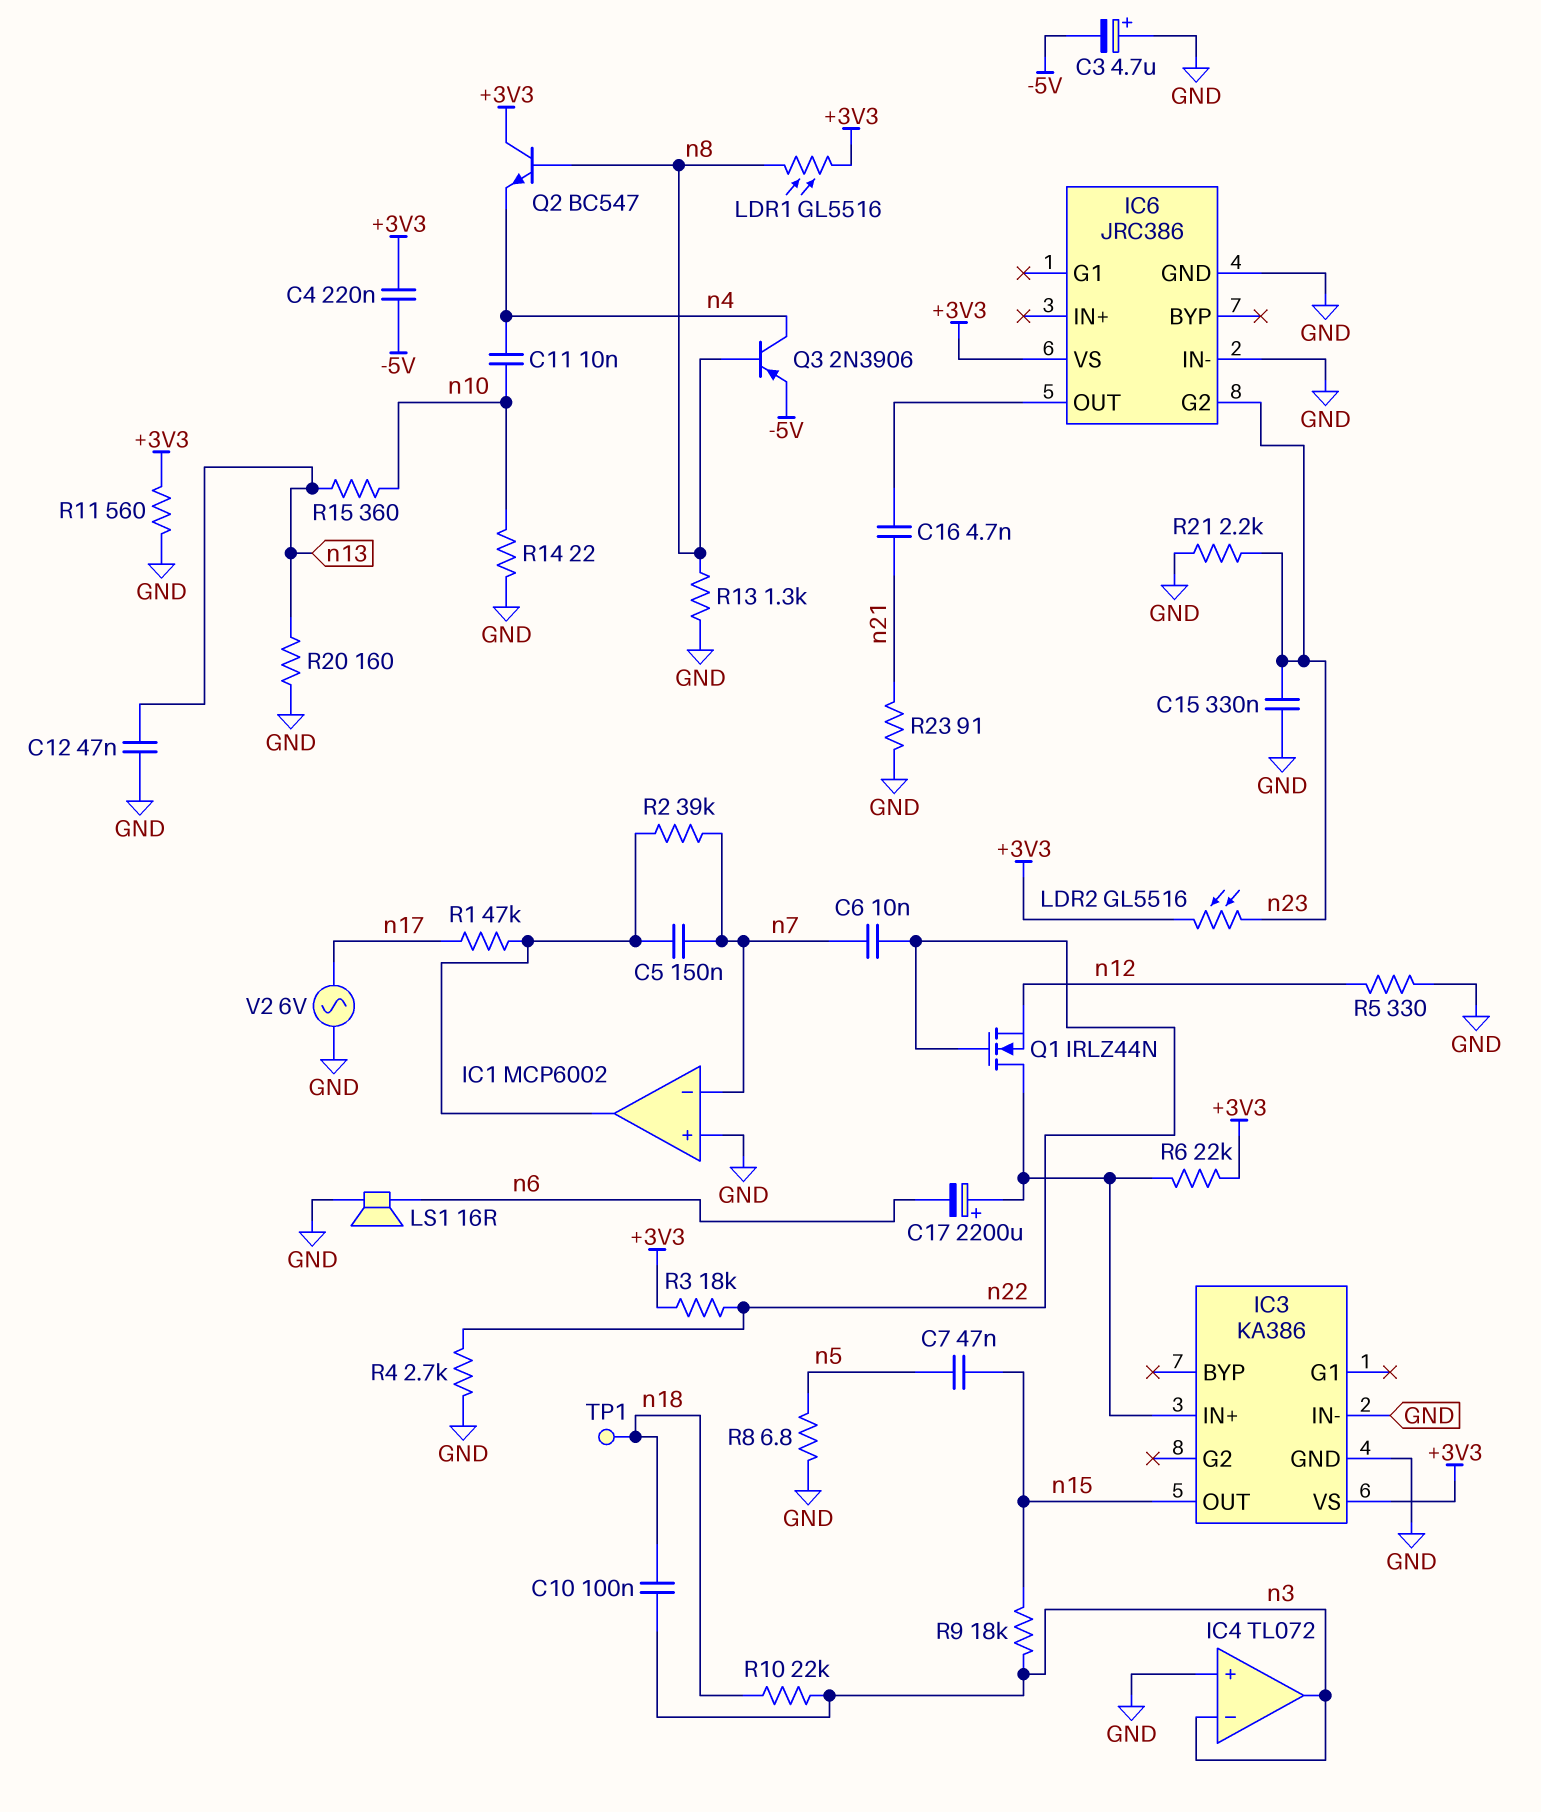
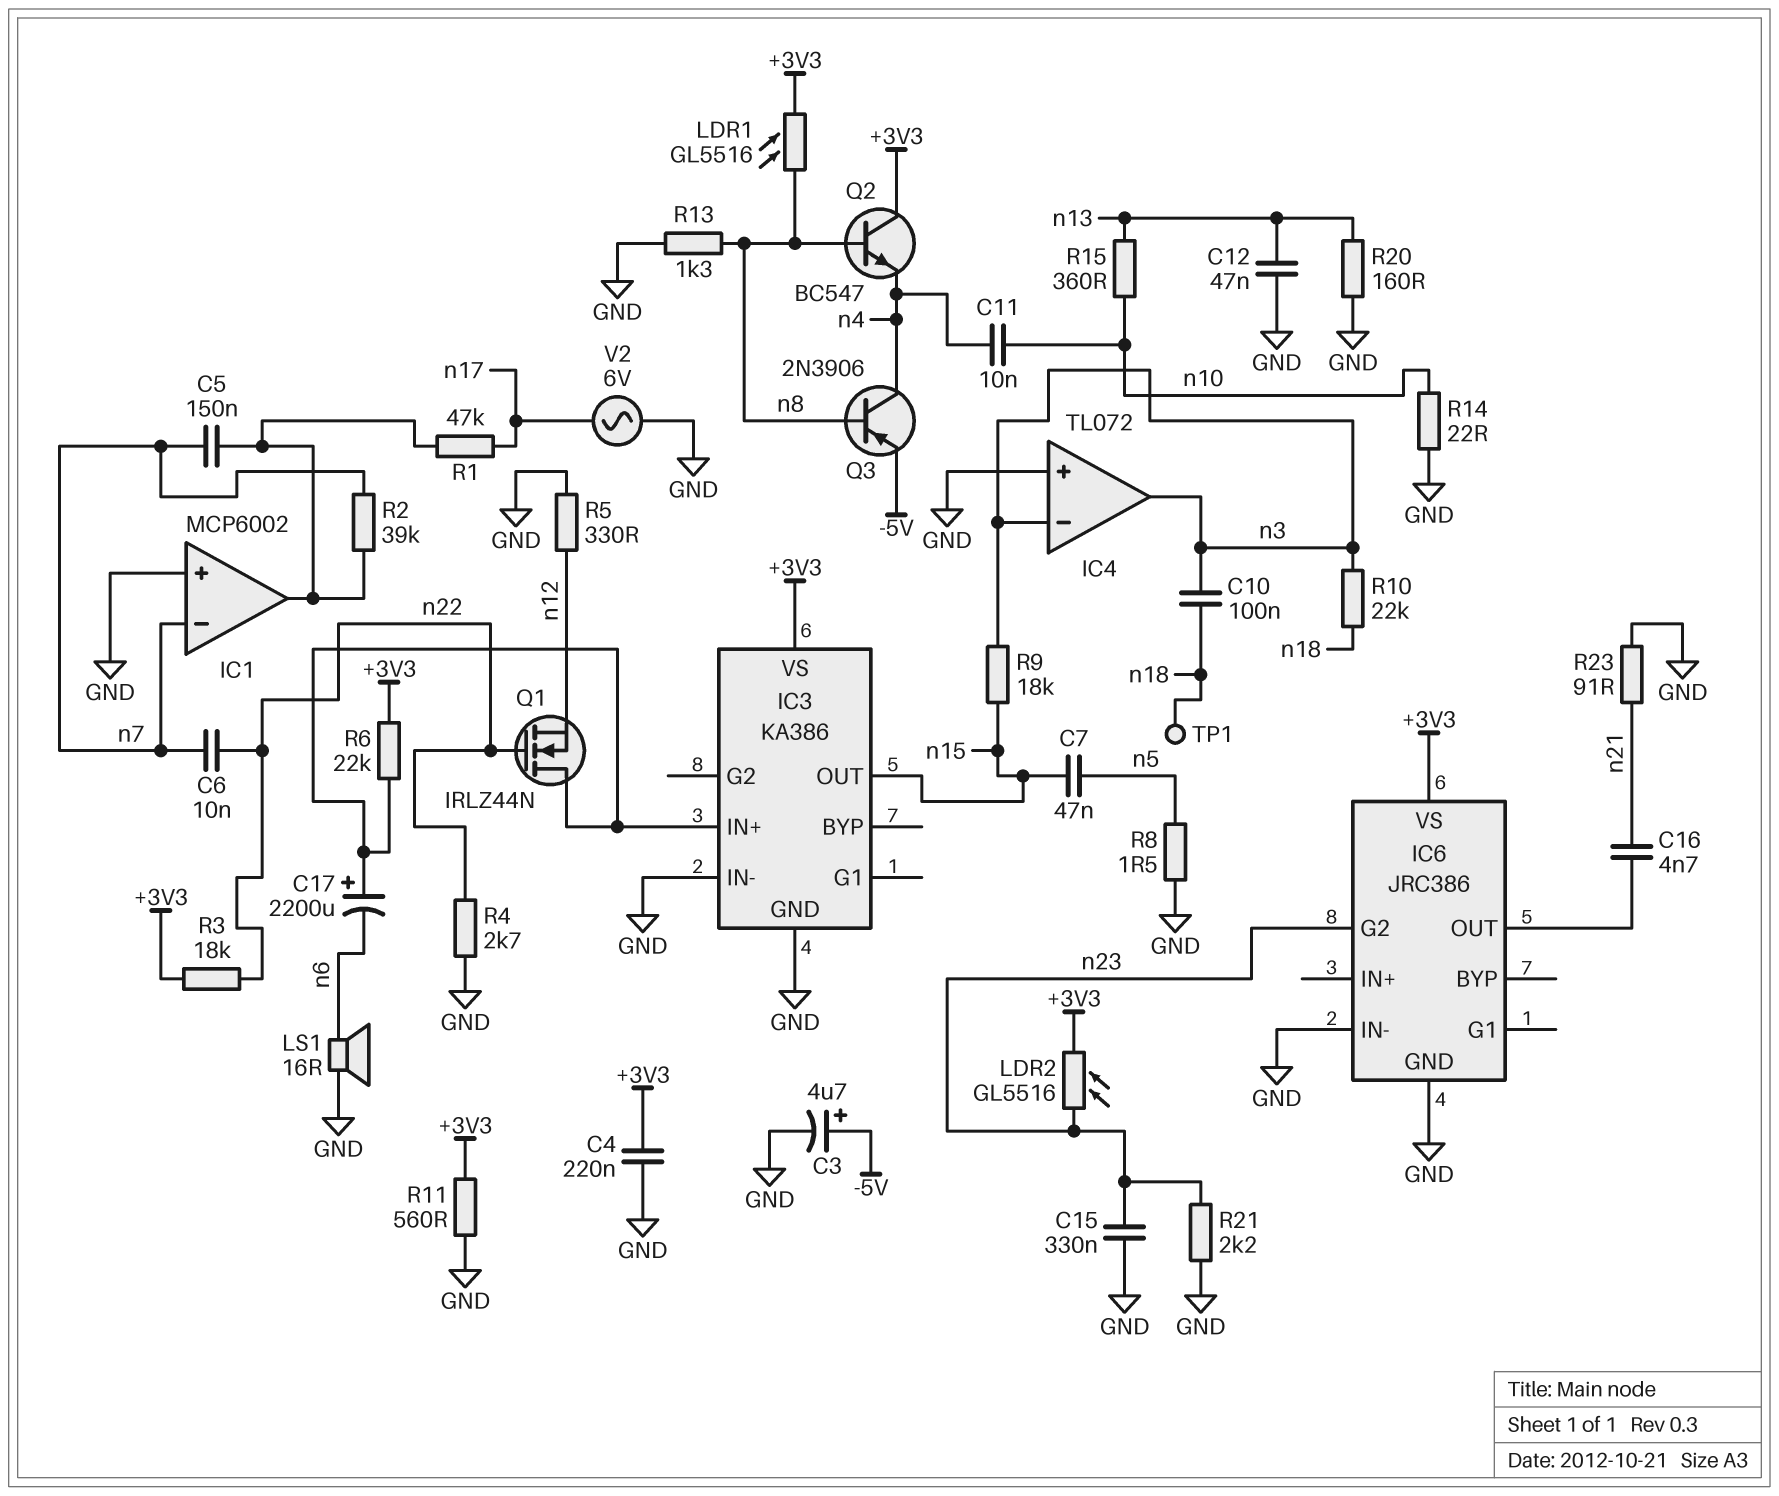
C3: 4.7uF (plus GND, minus -5V) -> 4.7uF (plus -5V, minus GND)
C4: 220nF (+3V3, -5V) -> 220nF (+3V3, GND)
R8: 6.8 (GND, n5) -> 1.5 (GND, n5)

